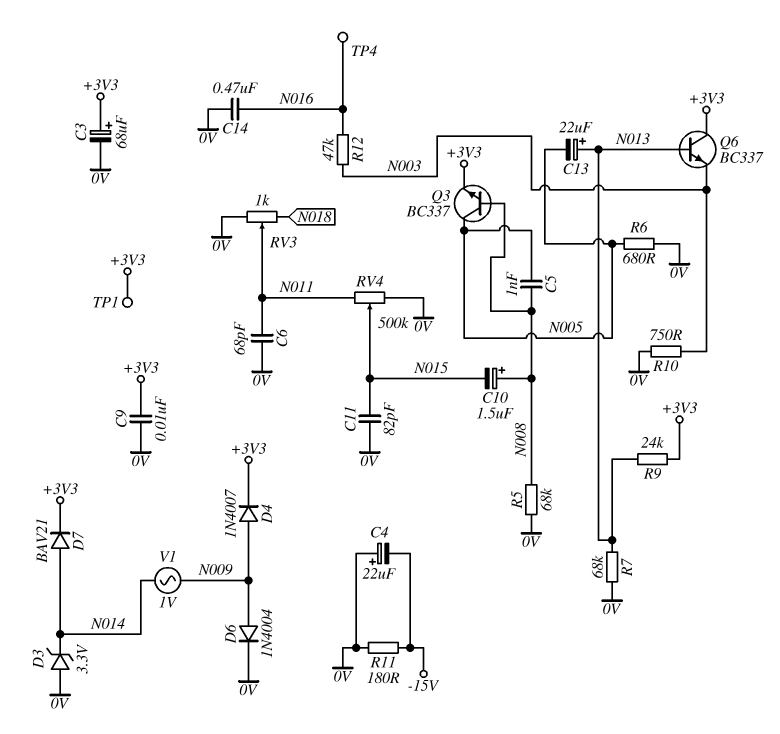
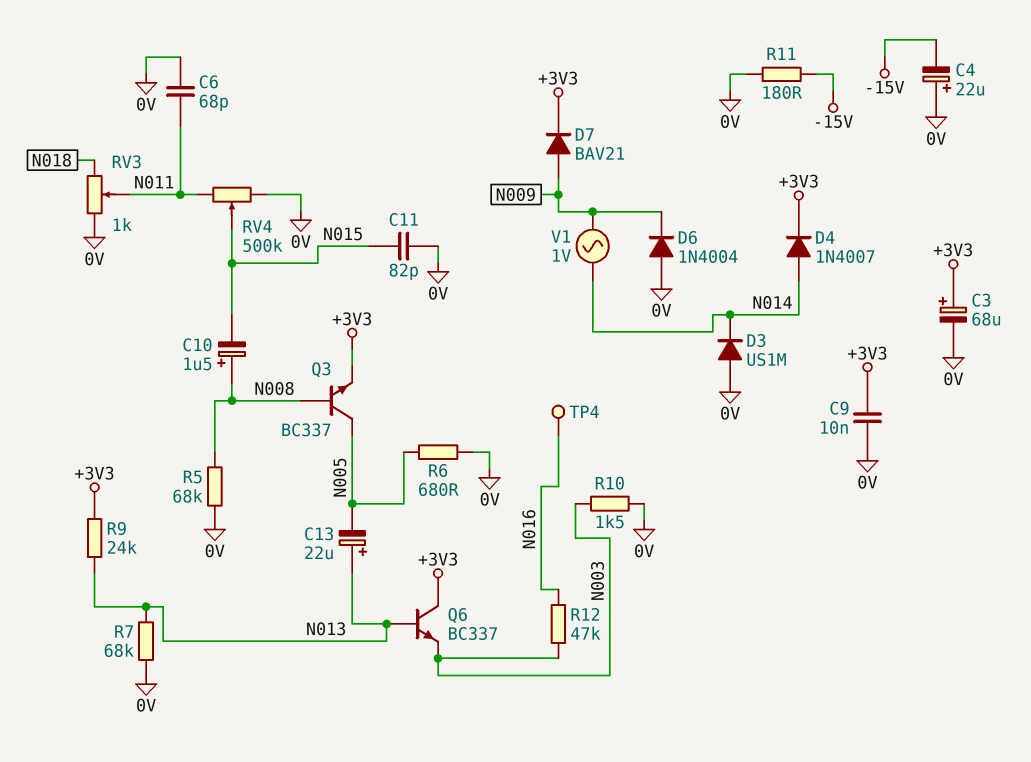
C5: 1nF (N005, N008) -> none
C14: 470nF (0V, N016) -> none
D3: zener 3.3V (A 0V, K N014) -> diode US1M (A 0V, K N014)
D4: diode 1N4007 (A N009, K +3V3) -> diode 1N4007 (A N014, K +3V3)
D6: diode 1N4004 (A N009, K 0V) -> diode 1N4004 (A 0V, K N009)
D7: diode BAV21 (A N014, K +3V3) -> diode BAV21 (A N009, K +3V3)
R10: 750 (0V, N003) -> 1.5k (0V, N003)
TP1: test point (+3V3) -> none

